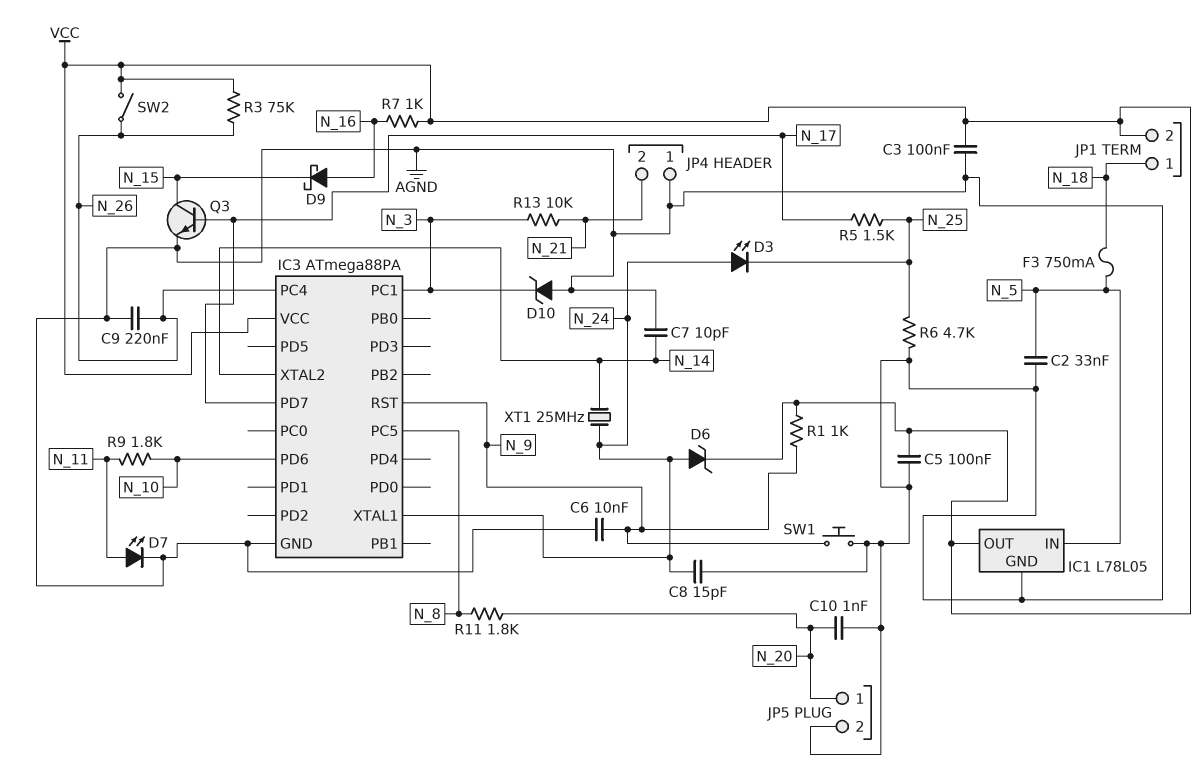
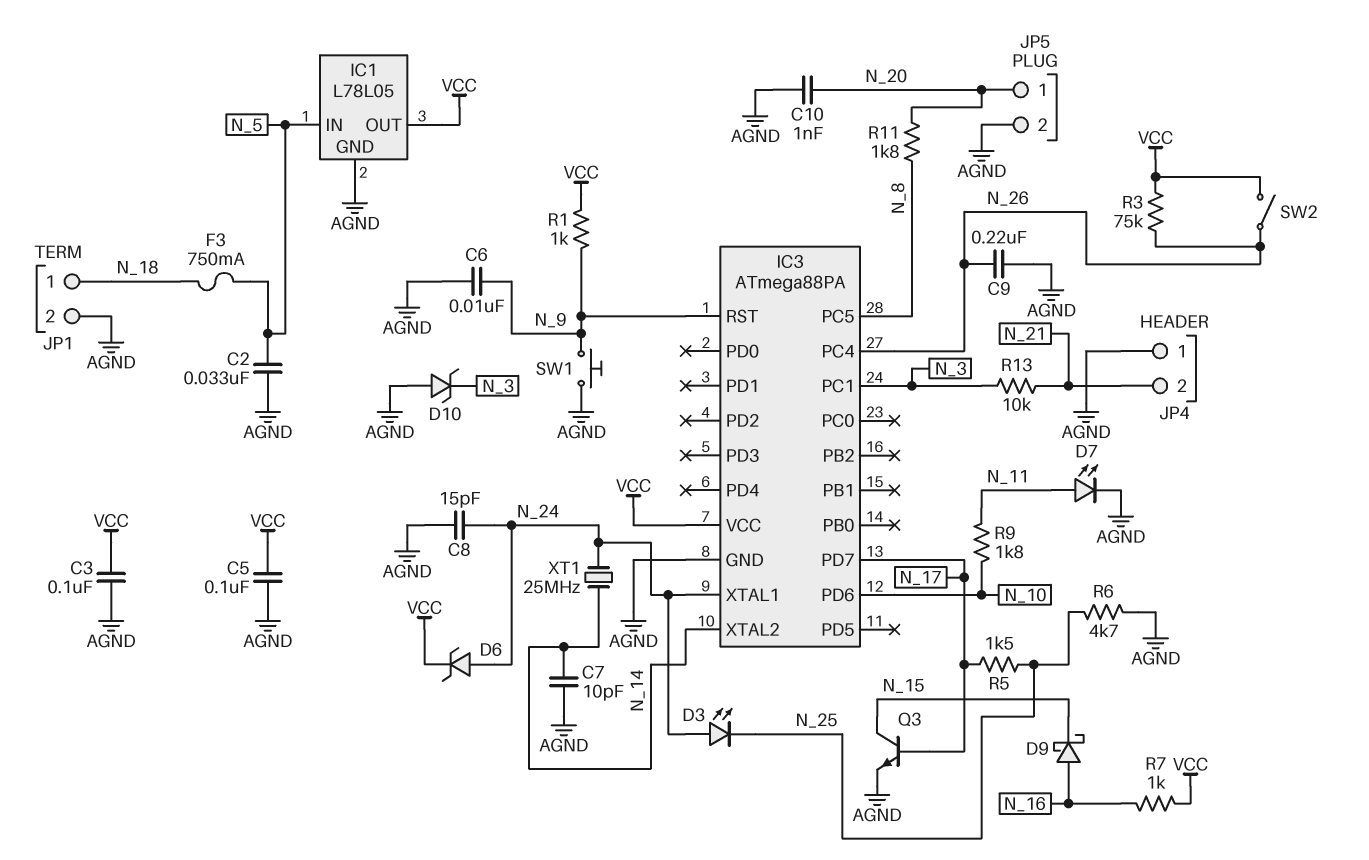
JP1 pin 2: VCC -> AGND

